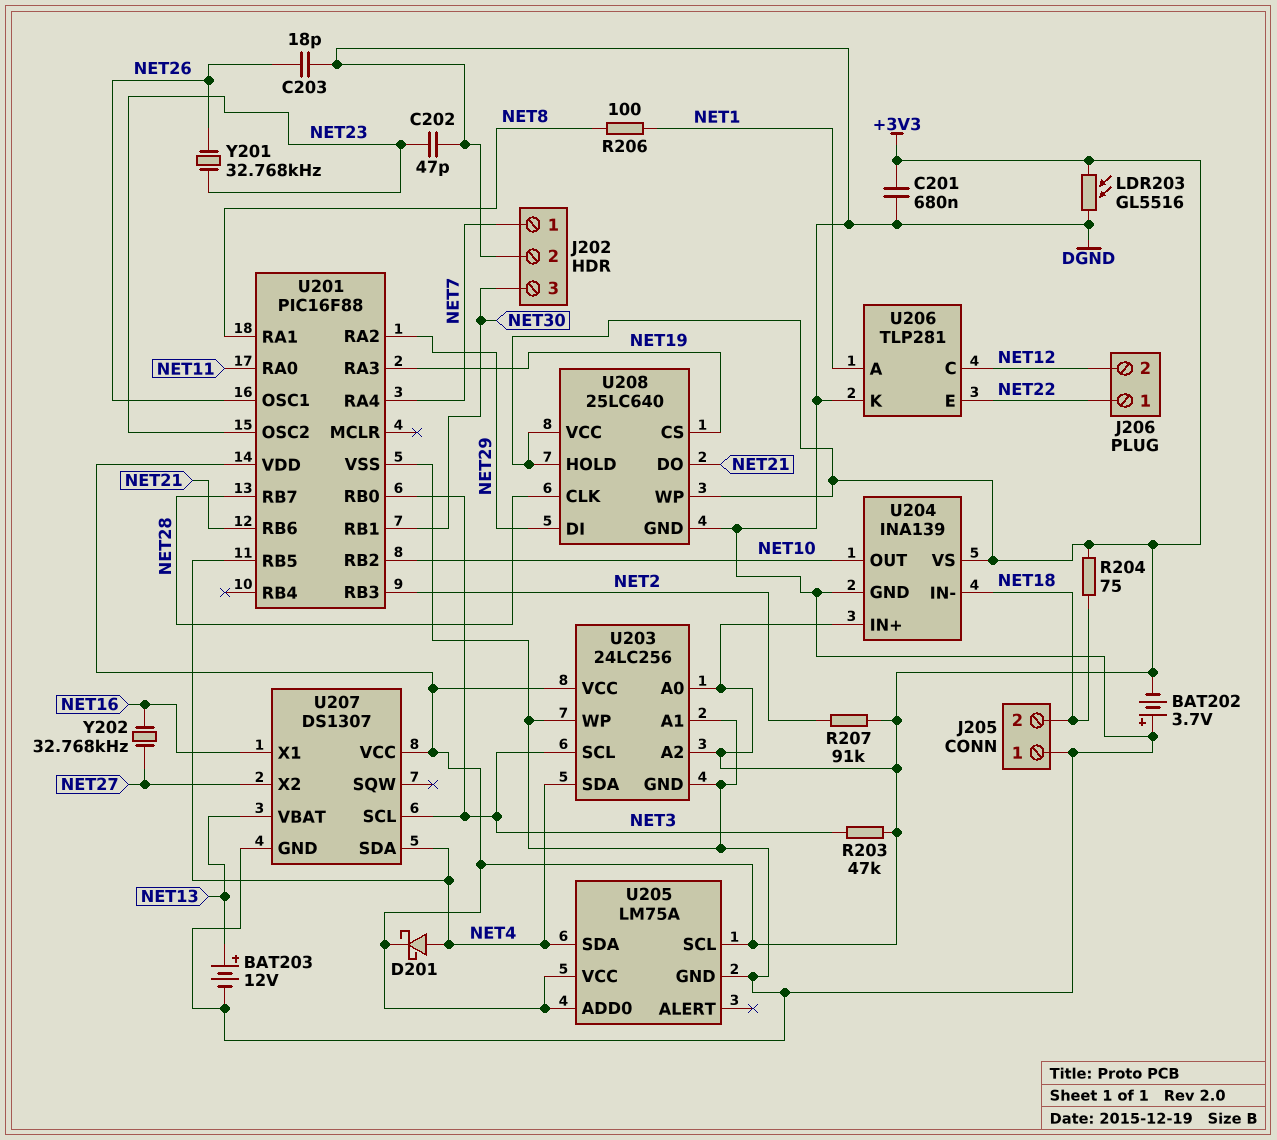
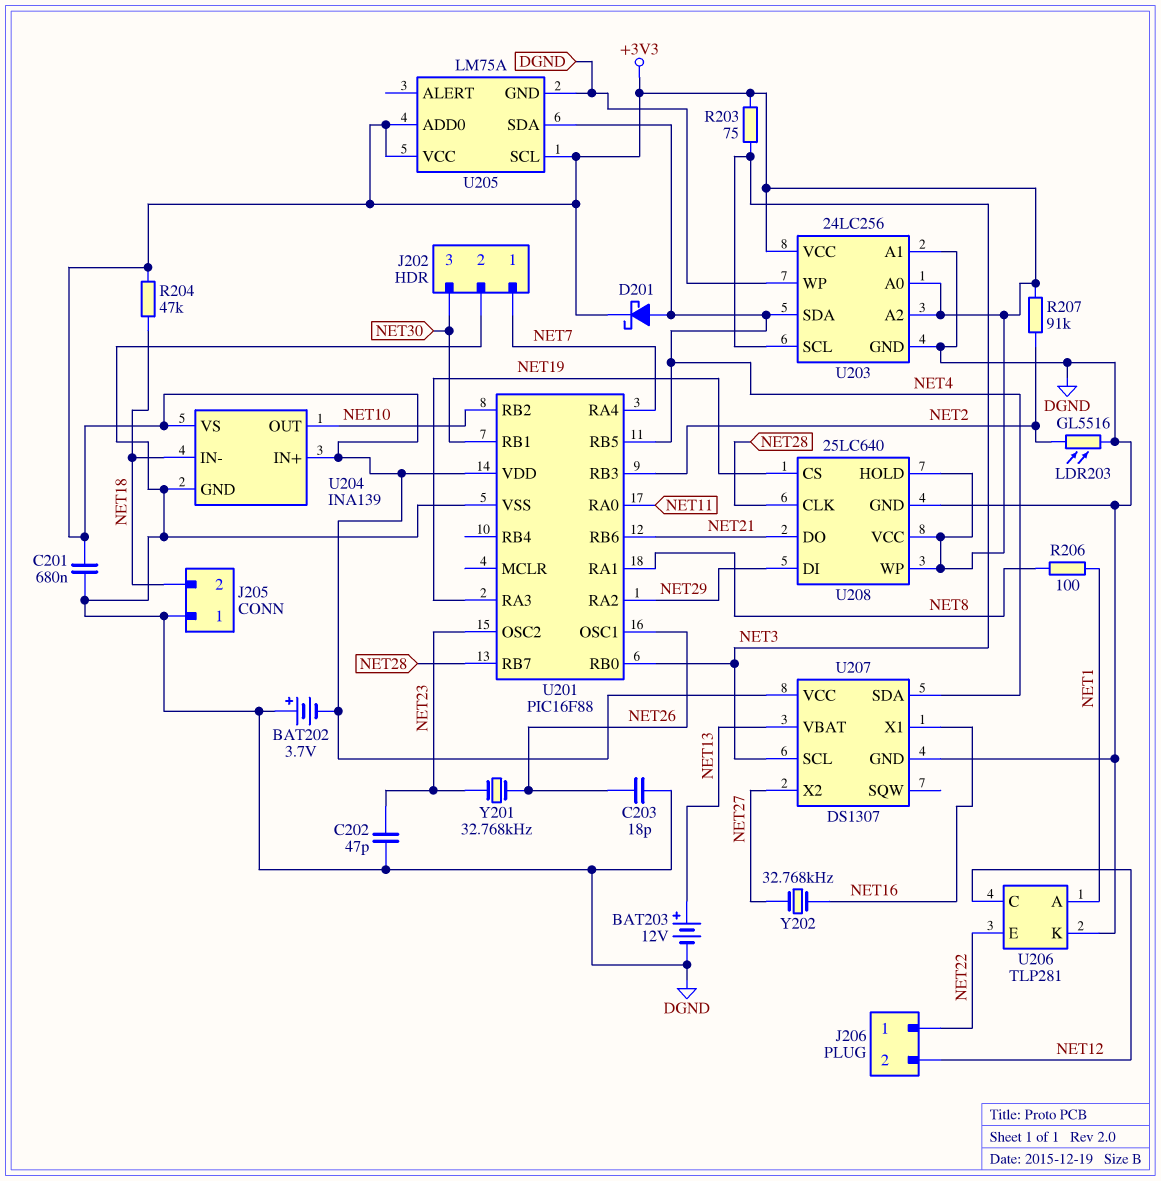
LDR203: GL5516 (+3V3, DGND) -> GL5516 (DGND, NET2)
R203: 47k (+3V3, NET3) -> 75 (+3V3, NET3)
R204: 75 (+3V3, NET18) -> 47k (+3V3, NET18)

